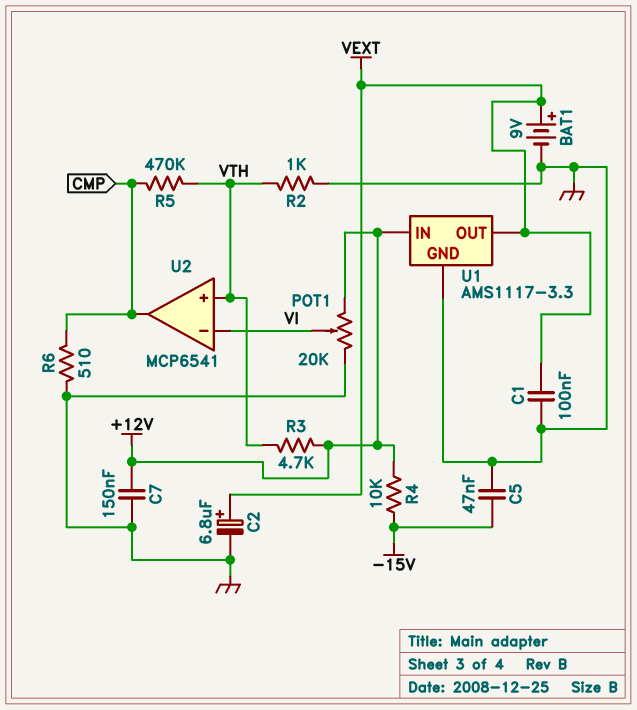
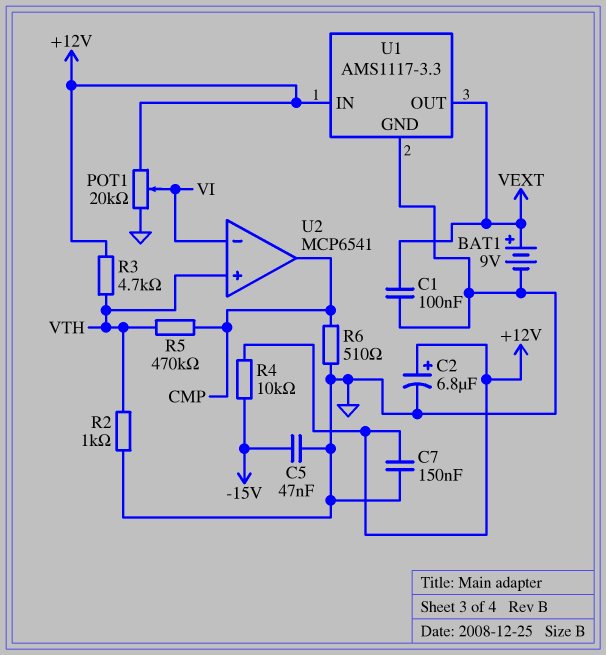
C2: 6.8uF (plus VEXT, minus GND) -> 6.8uF (plus +12V, minus GND)

